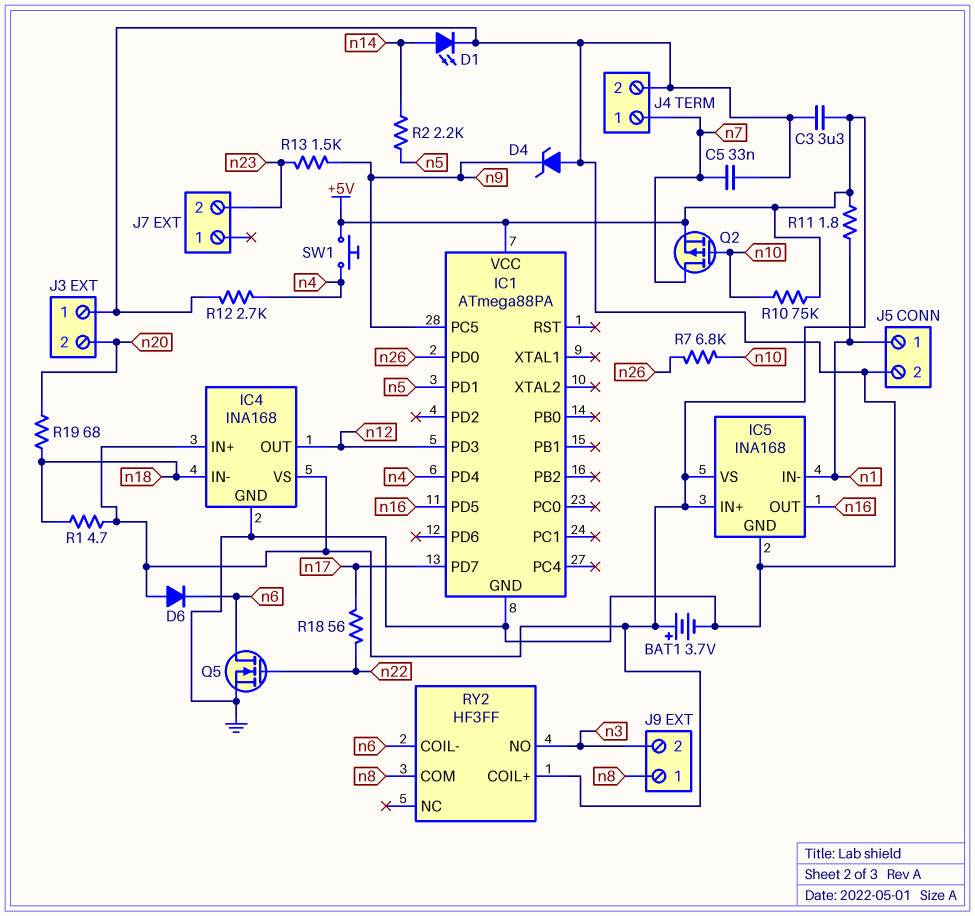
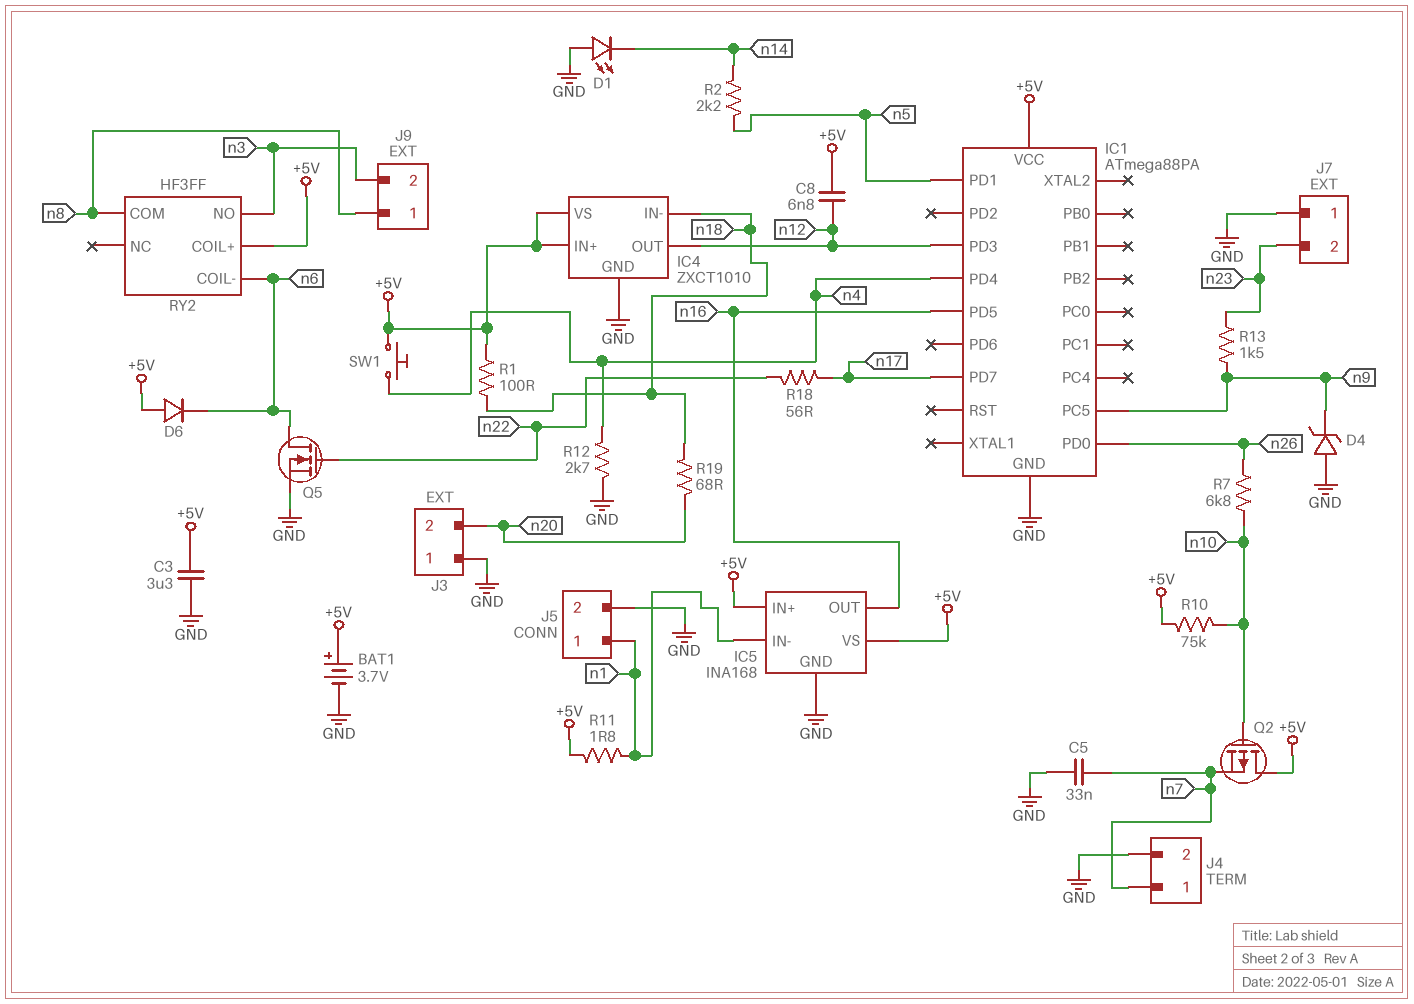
C8: none -> 6.8nF (+5V, n12)
D1: LED (A n14, K GND) -> LED (A GND, K n14)
IC4: INA168 -> ZXCT1010
J7 pin 1: none -> GND
Q2: PMOS (G n10, D n7, S +5V) -> PMOS (G n10, D +5V, S n7)
R1: 4.7 (+5V, n18) -> 100 (+5V, n18)

